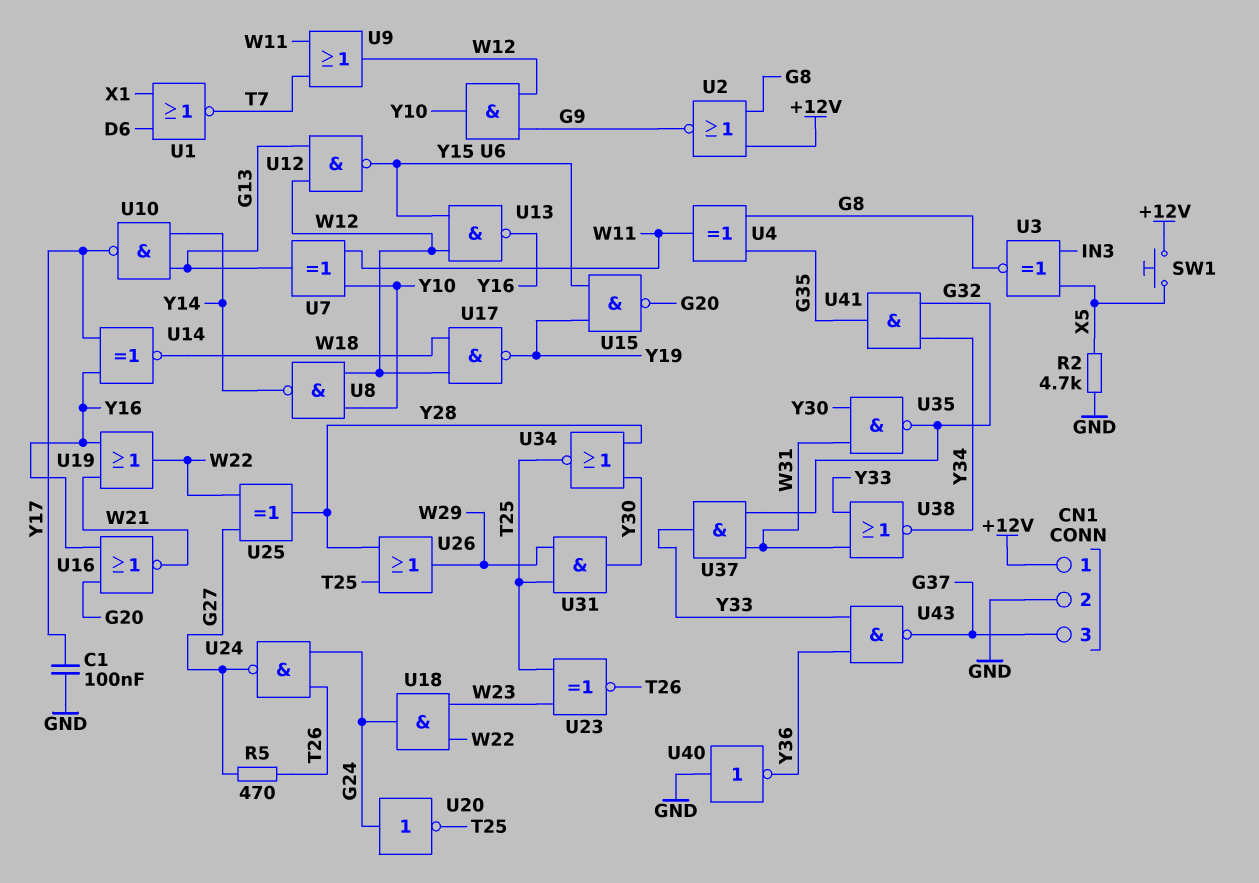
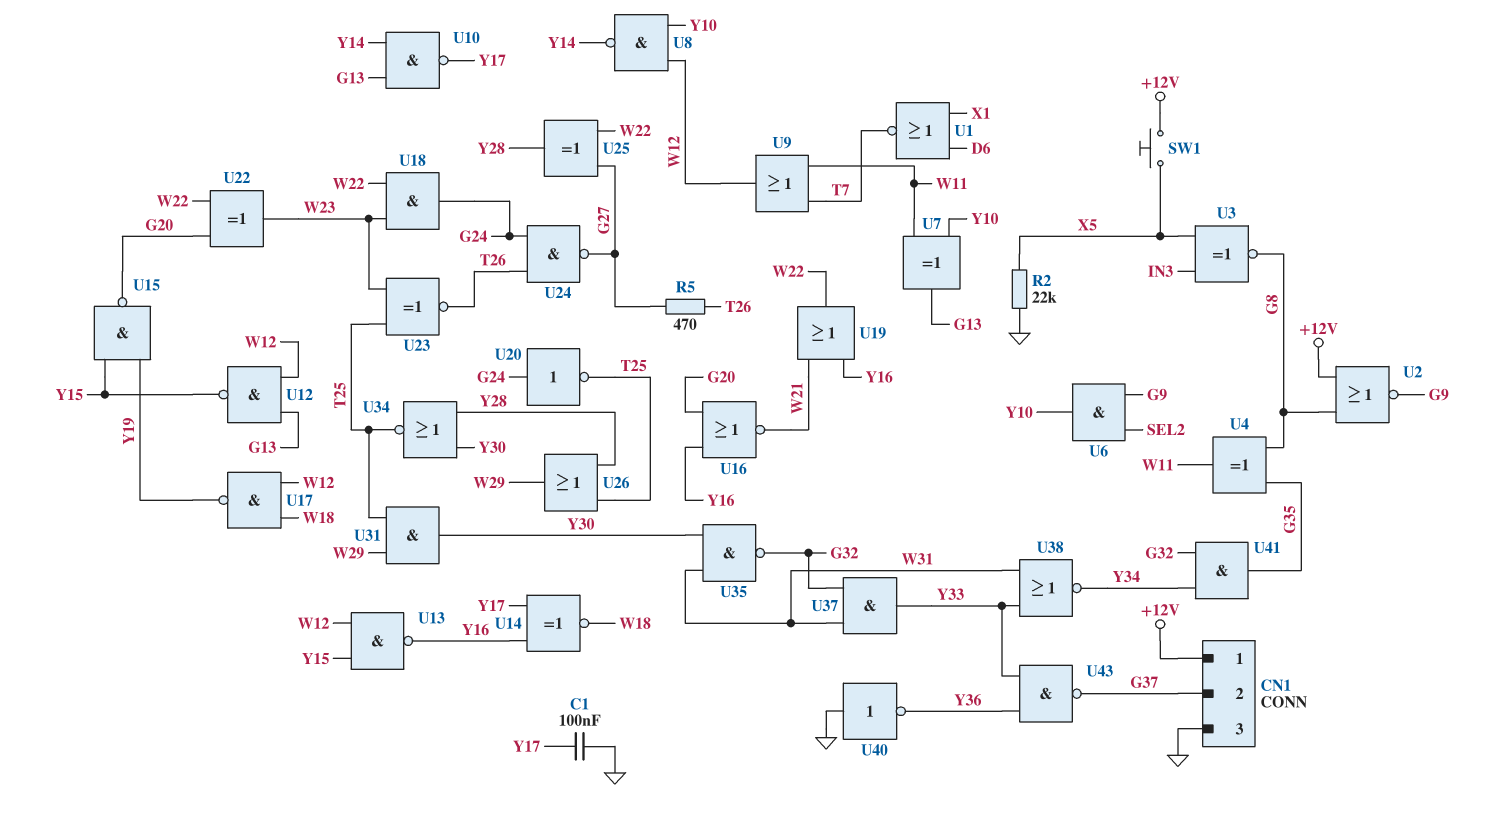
CN1 pin 2: GND -> G37
CN1 pin 3: G37 -> GND
R2: 4.7k (GND, X5) -> 22k (GND, X5)
U6: AND (in G9, in W12, out Y10) -> AND (in G9, in SEL2, out Y10)
U22: none -> XOR (in G20, in W22, out W23)

